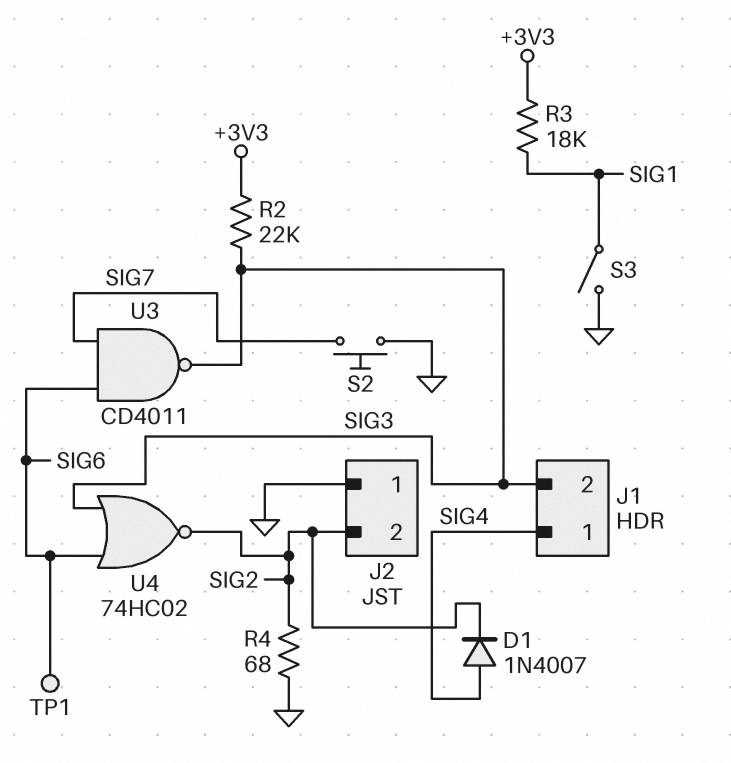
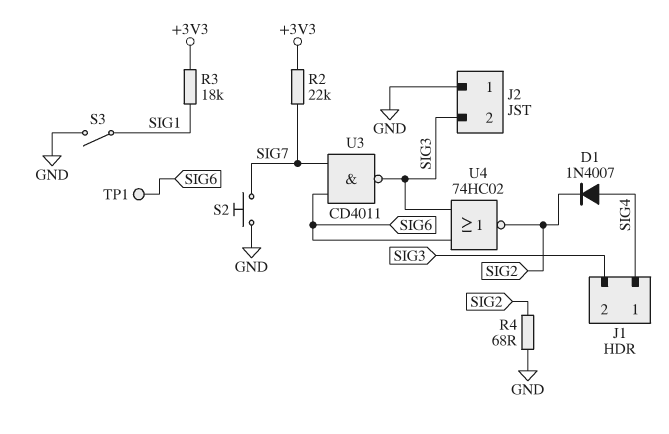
J2 pin 2: SIG2 -> SIG3
R2: 22k (+3V3, SIG3) -> 22k (+3V3, SIG7)

